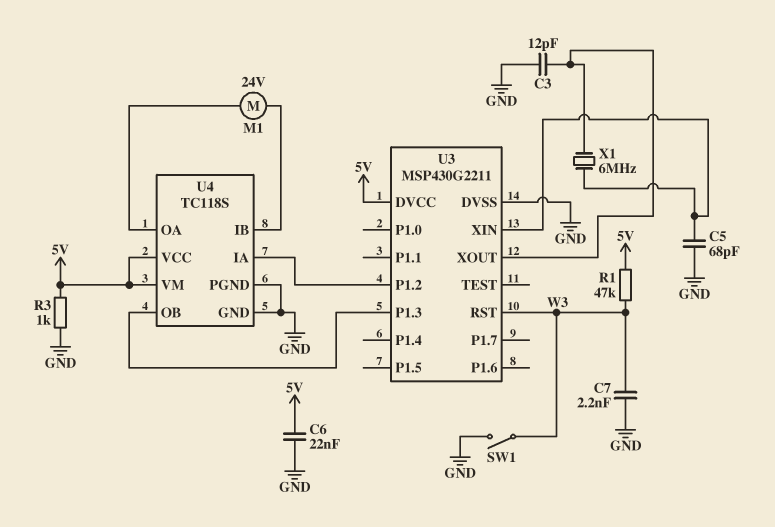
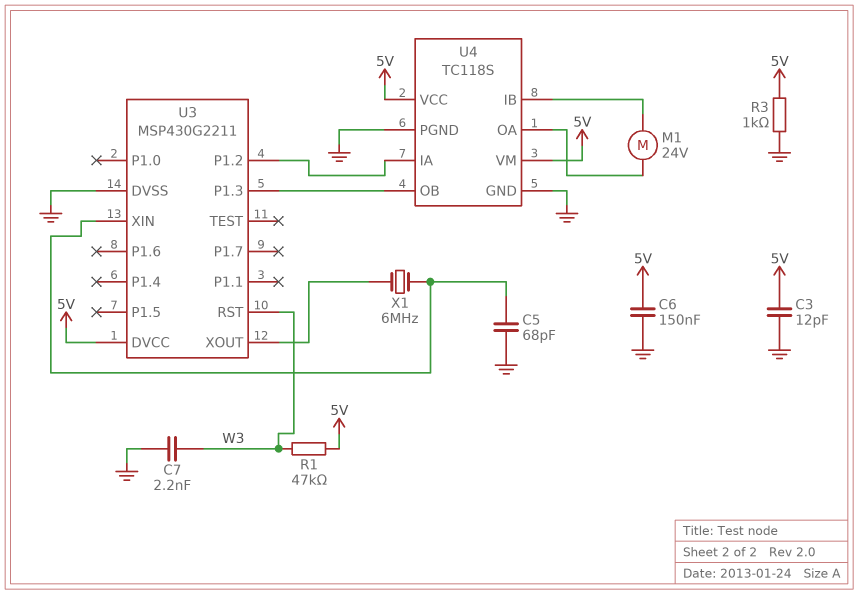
C3: 12pF (GND, U3/XOUT) -> 12pF (5V, GND)
C6: 22nF (5V, GND) -> 150nF (5V, GND)
SW1: switch (GND, W3) -> none

